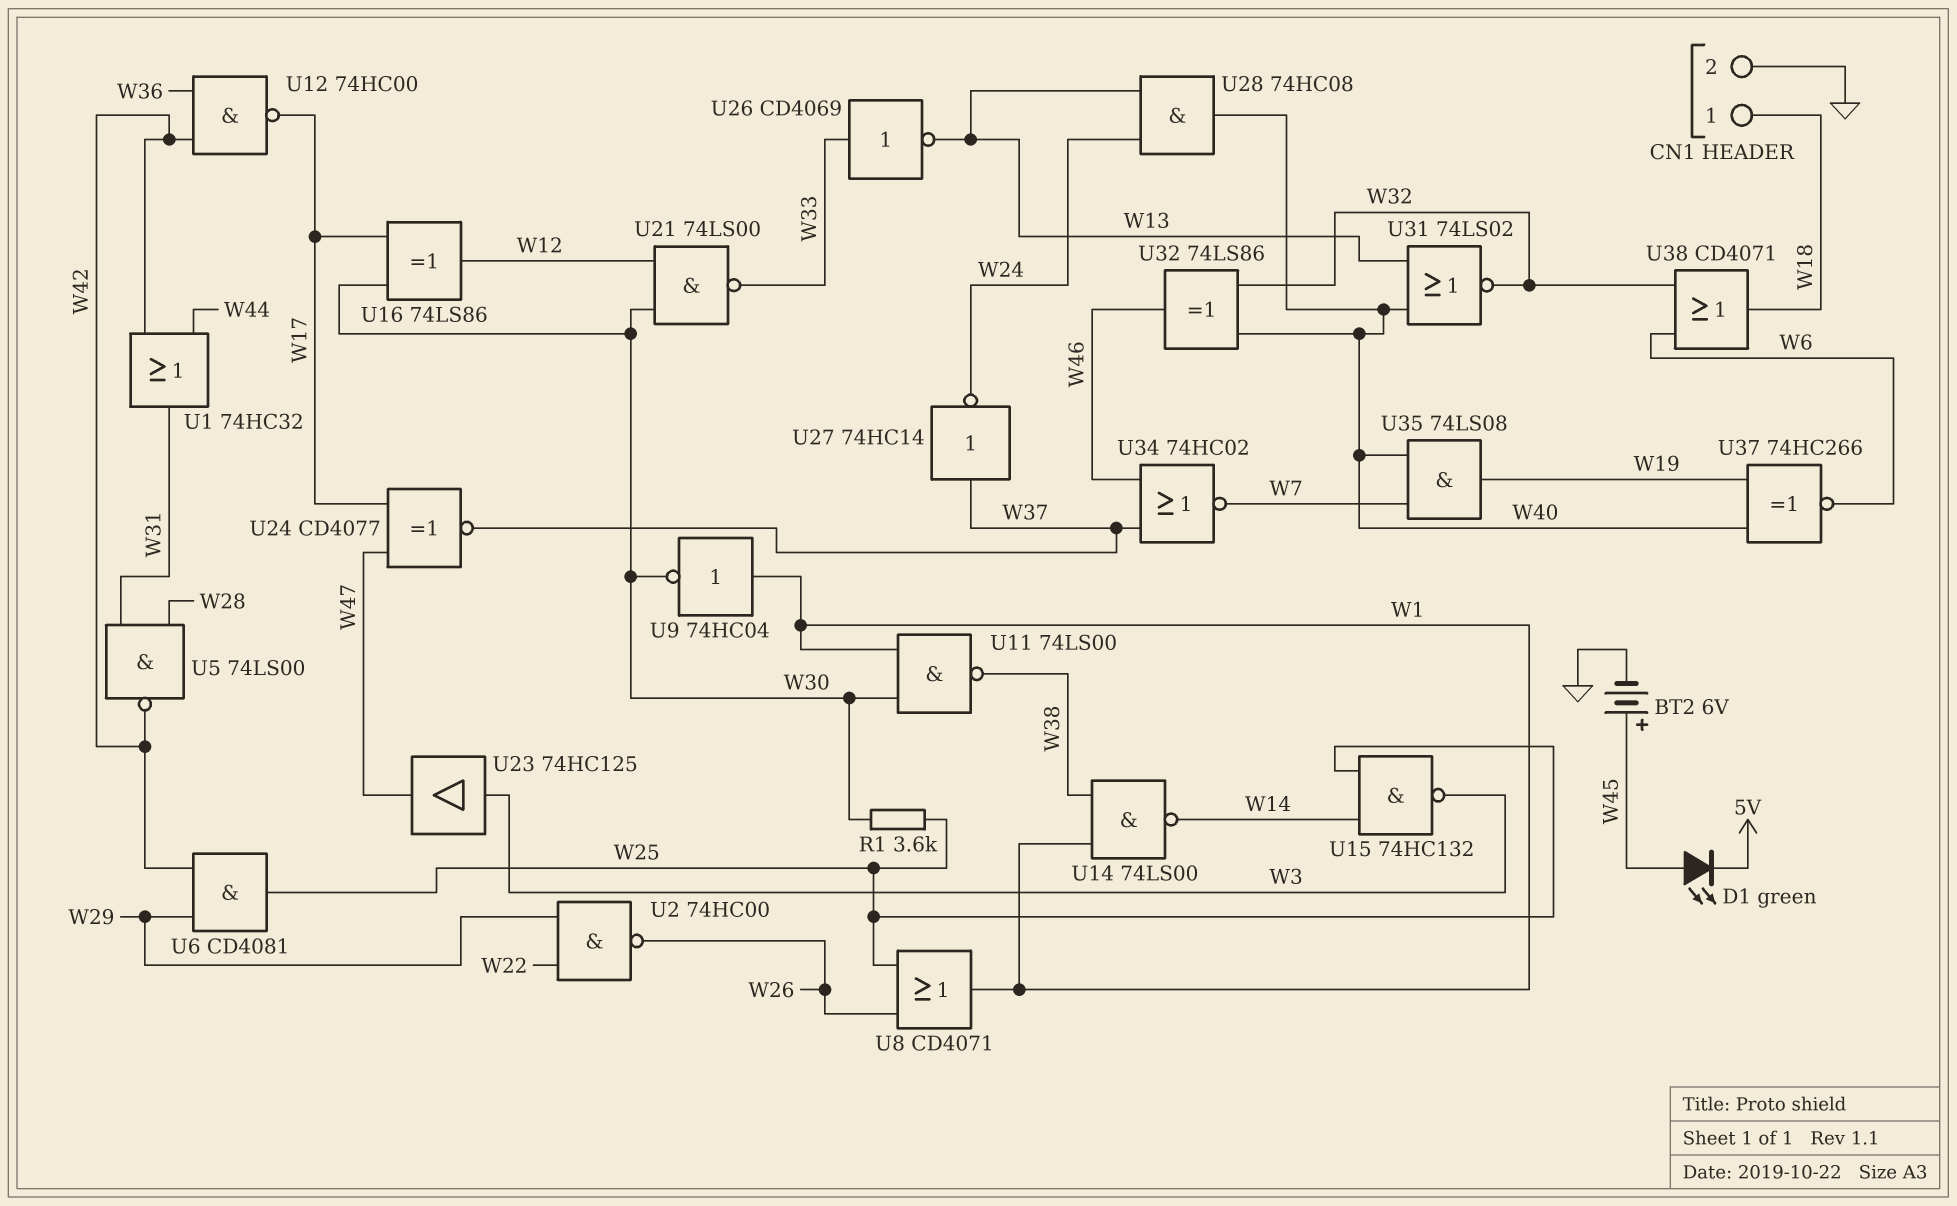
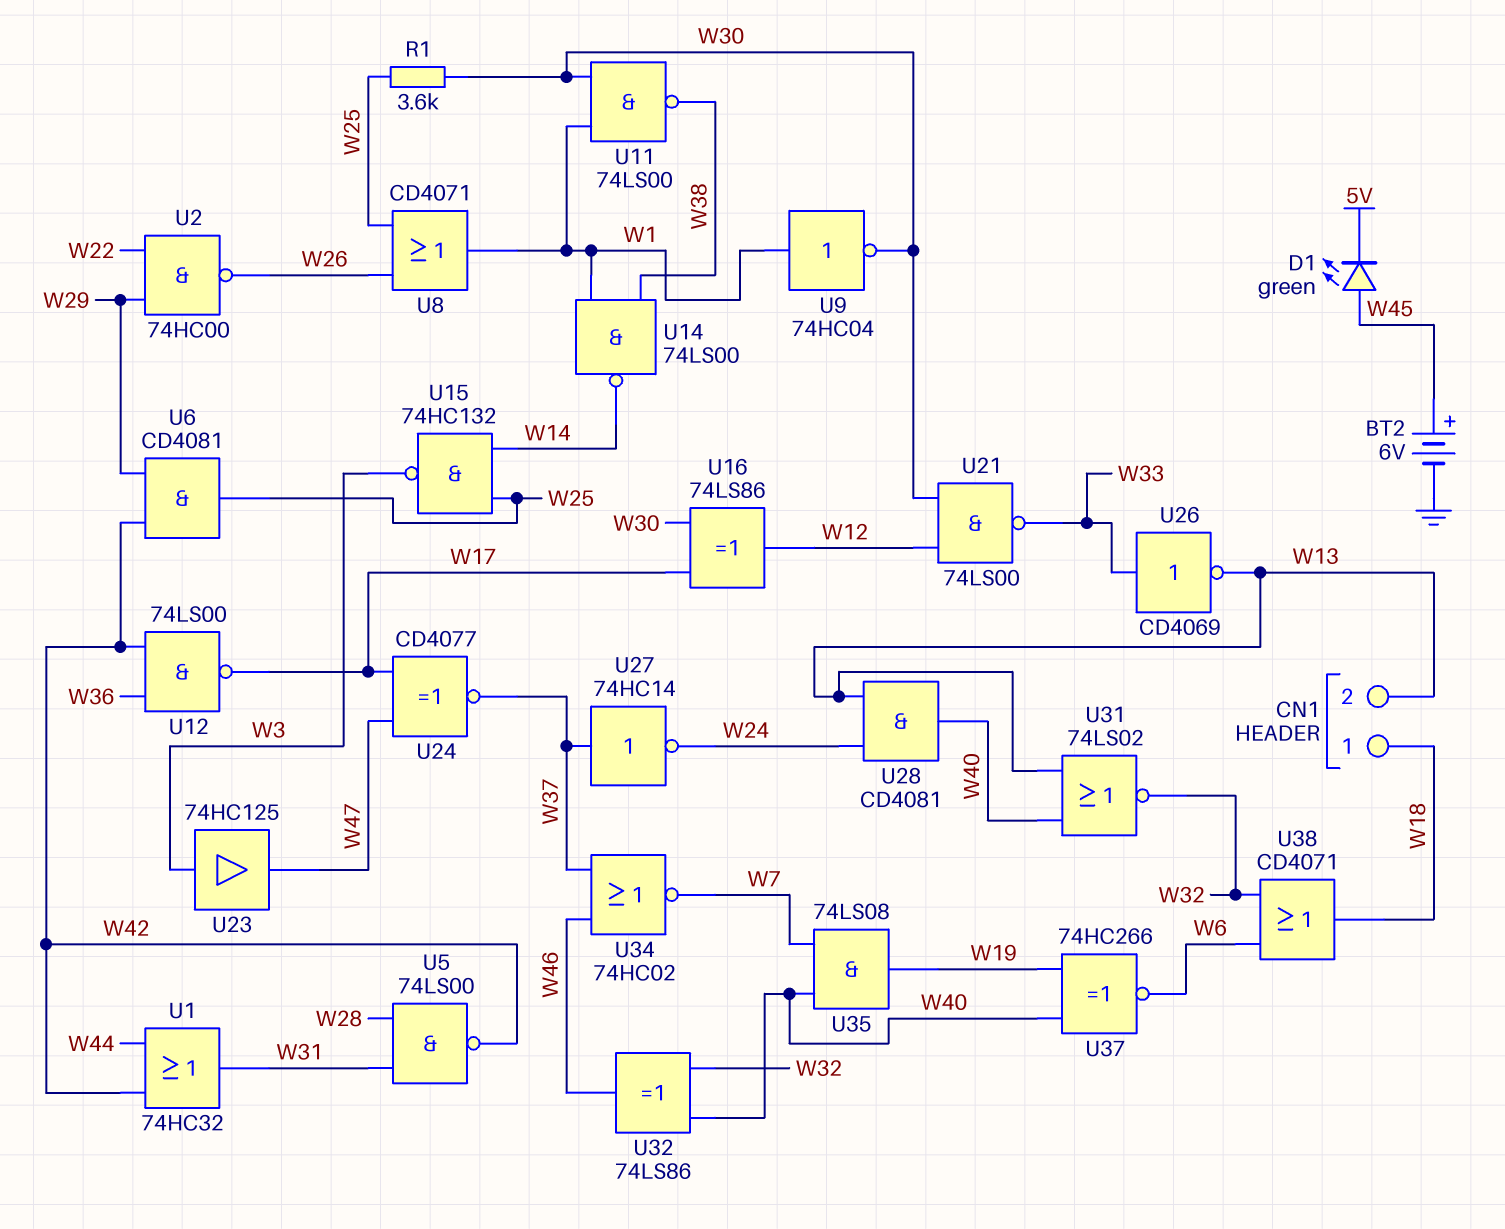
CN1 pin 2: GND -> W13
U12: NAND 74HC00 (in W36, in W42, out W17) -> NAND 74LS00 (in W36, in W42, out W17)
U28: AND 74HC08 (in W13, in W24, out W40) -> AND CD4081 (in W13, in W24, out W40)

